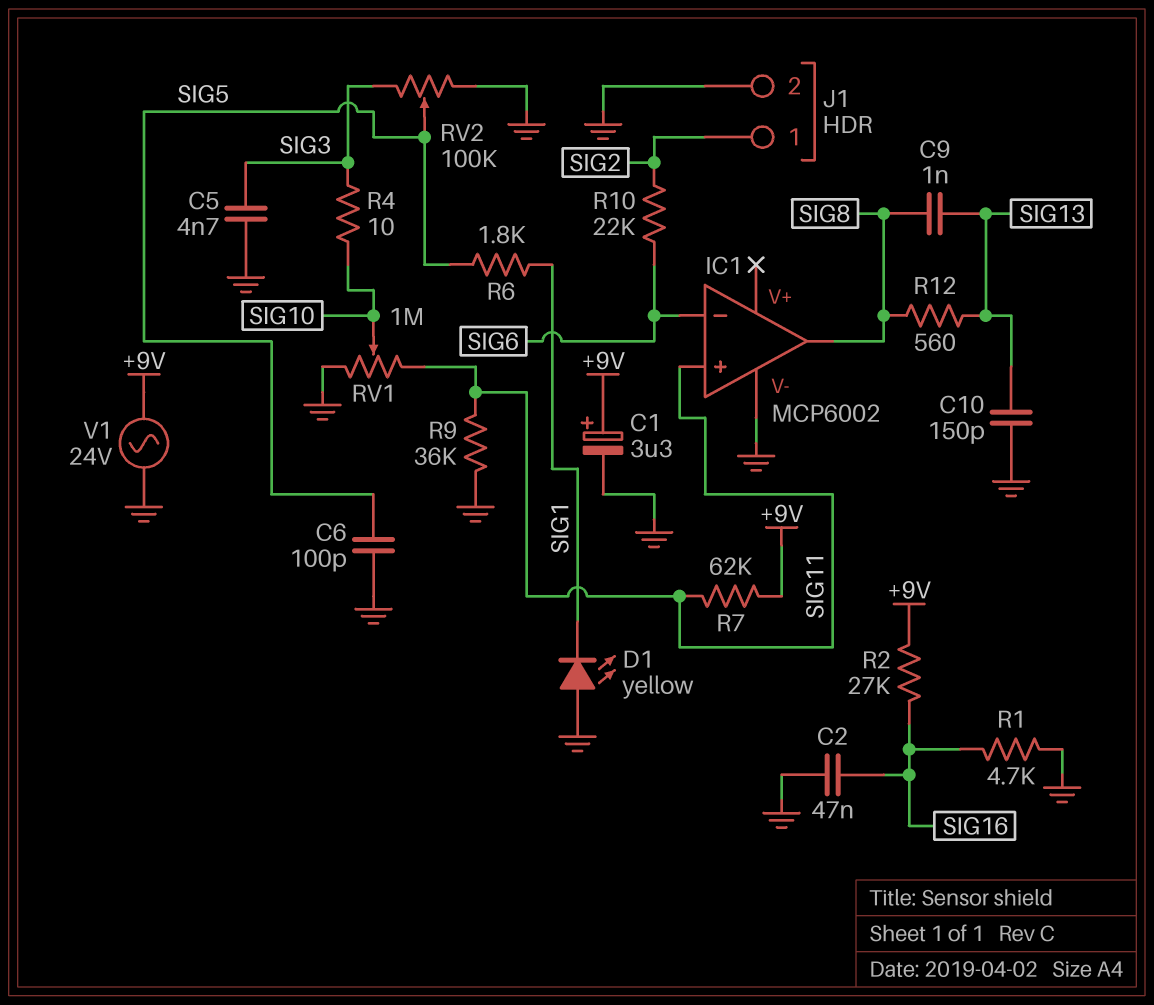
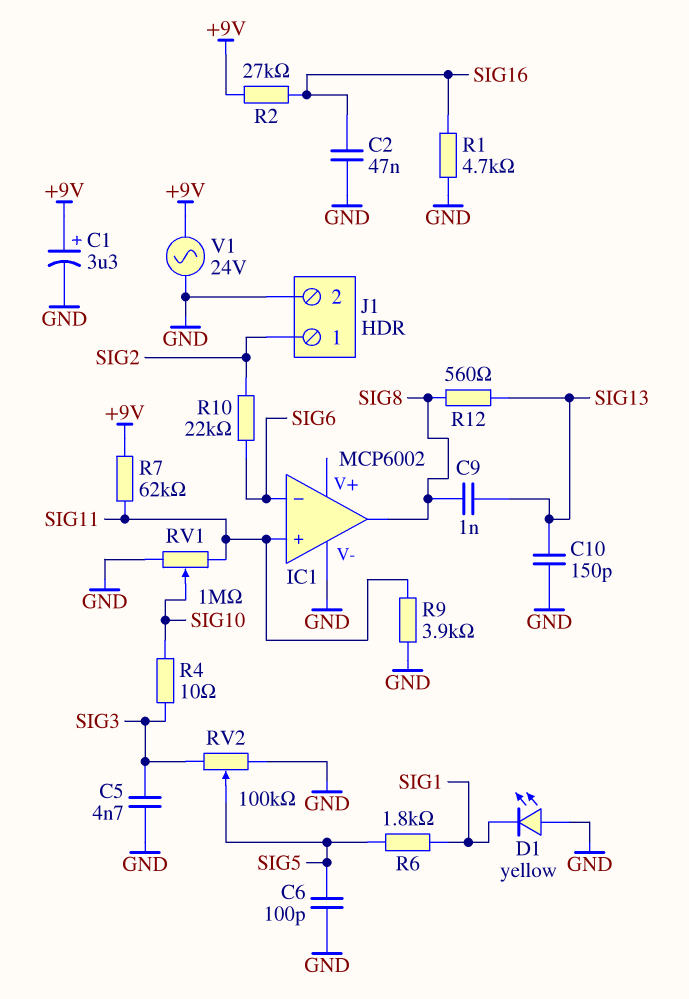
R9: 36k (GND, SIG11) -> 3.9k (GND, SIG11)

